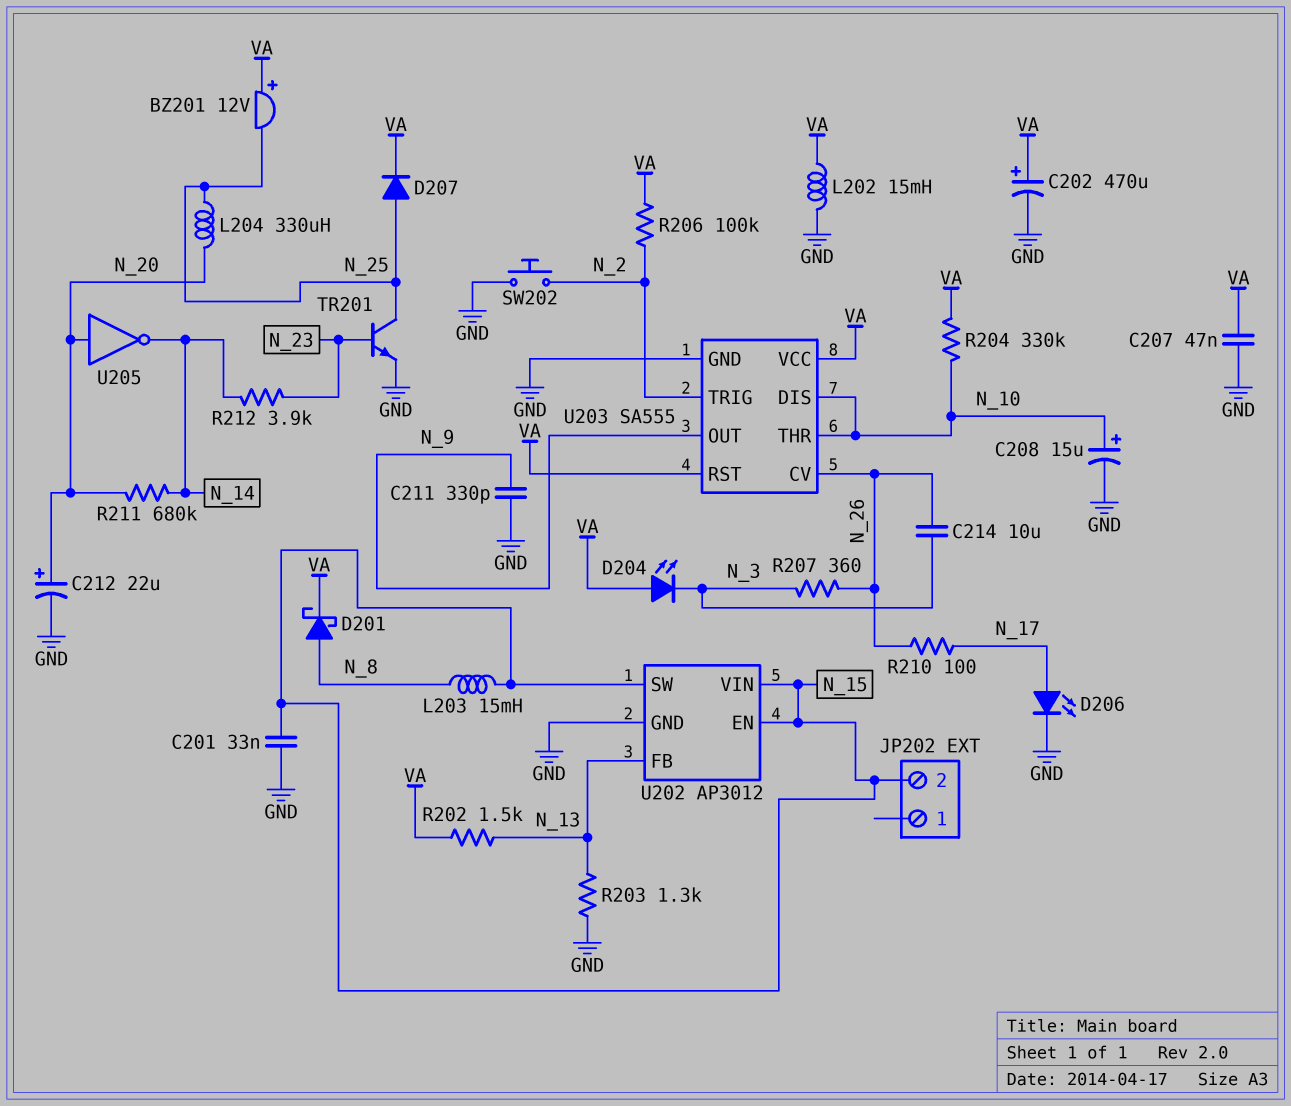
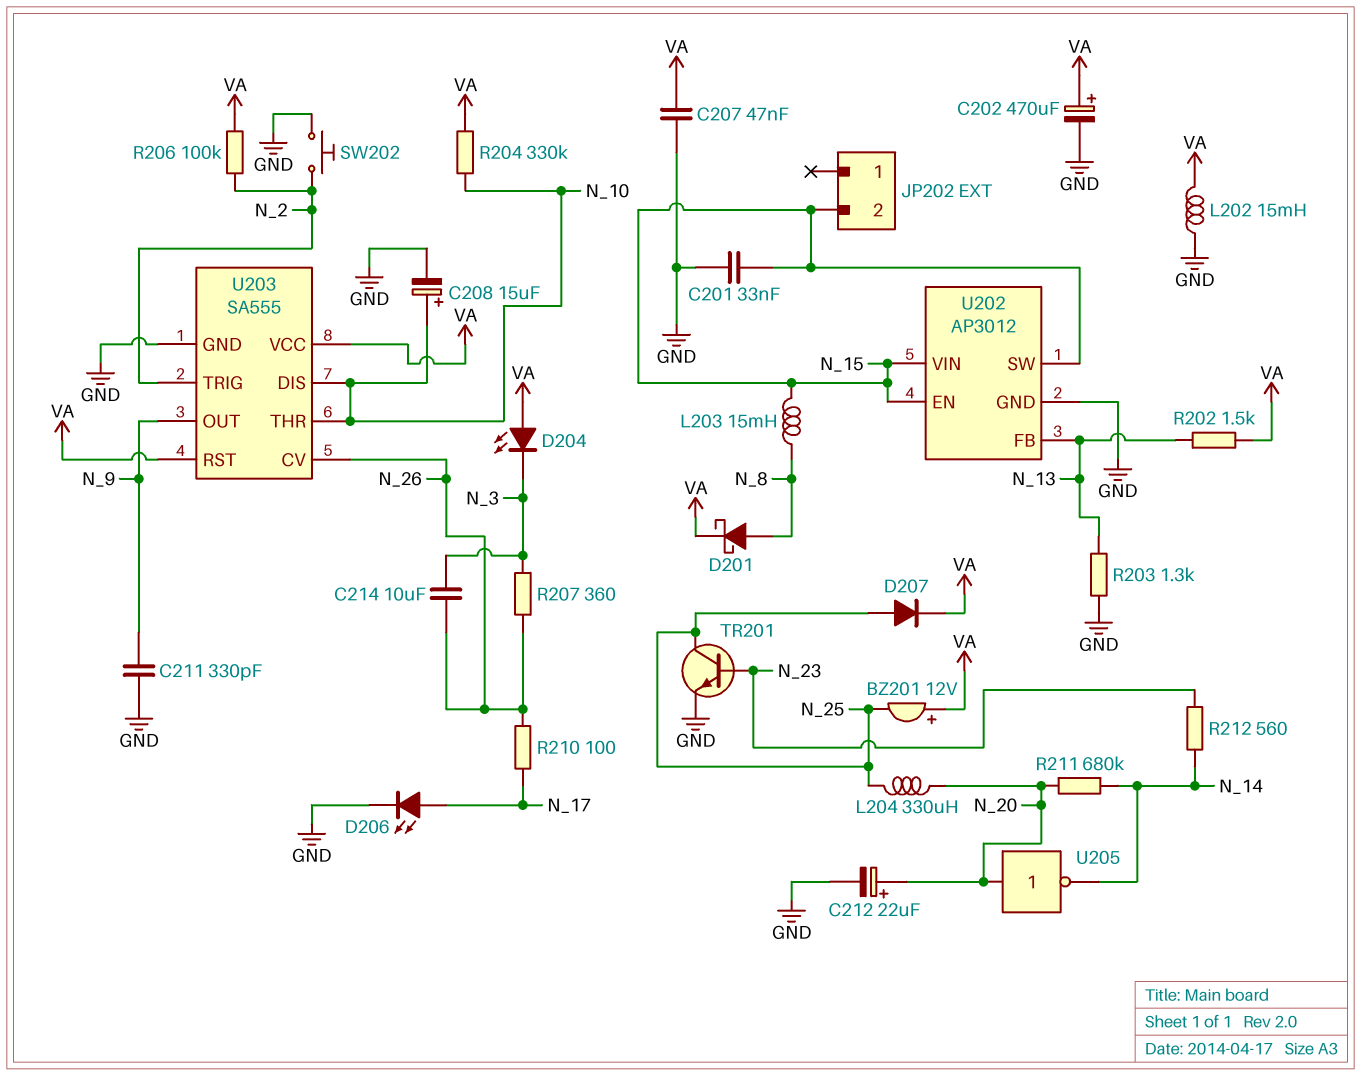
R212: 3.9k (N_14, N_23) -> 560 (N_14, N_23)

